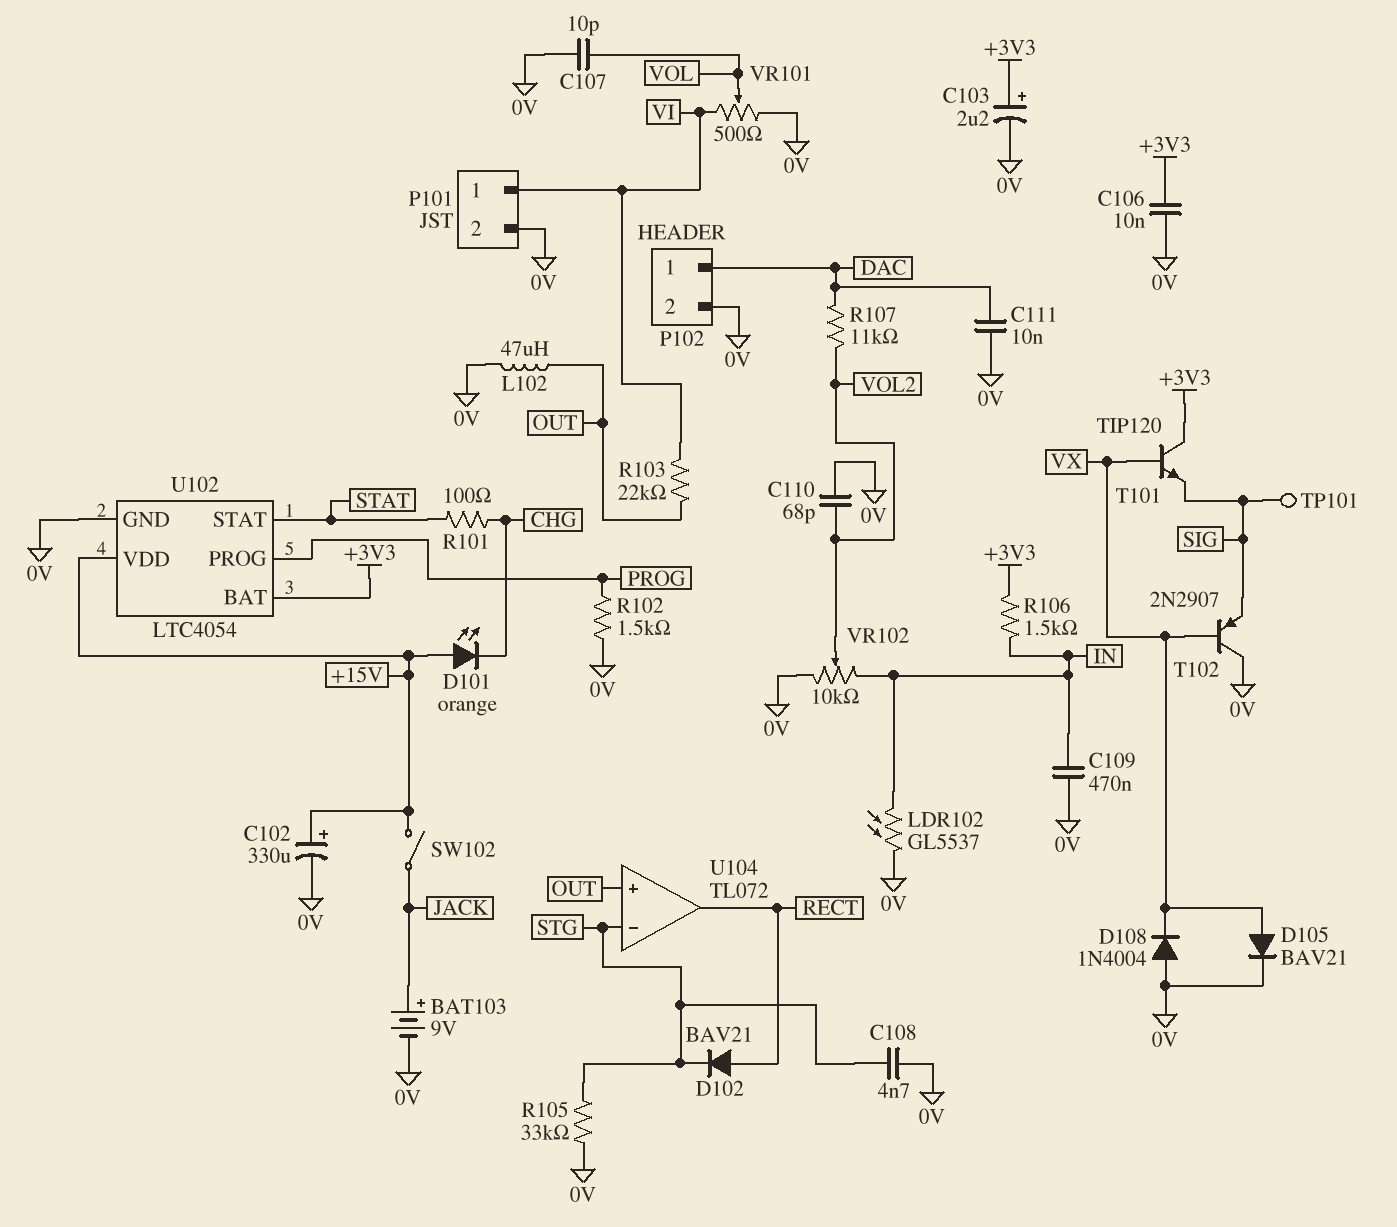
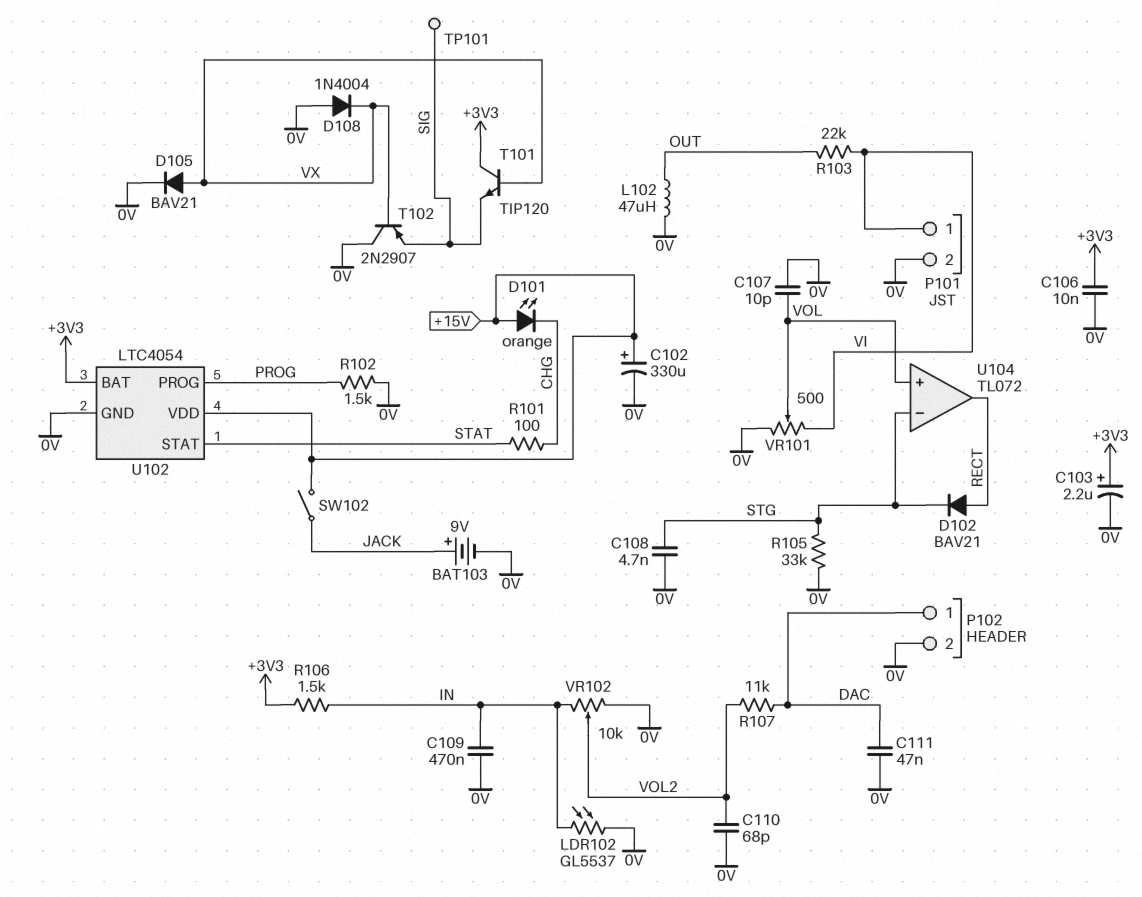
C111: 10nF (0V, DAC) -> 47nF (0V, DAC)
U104 pin in+: OUT -> VOL

